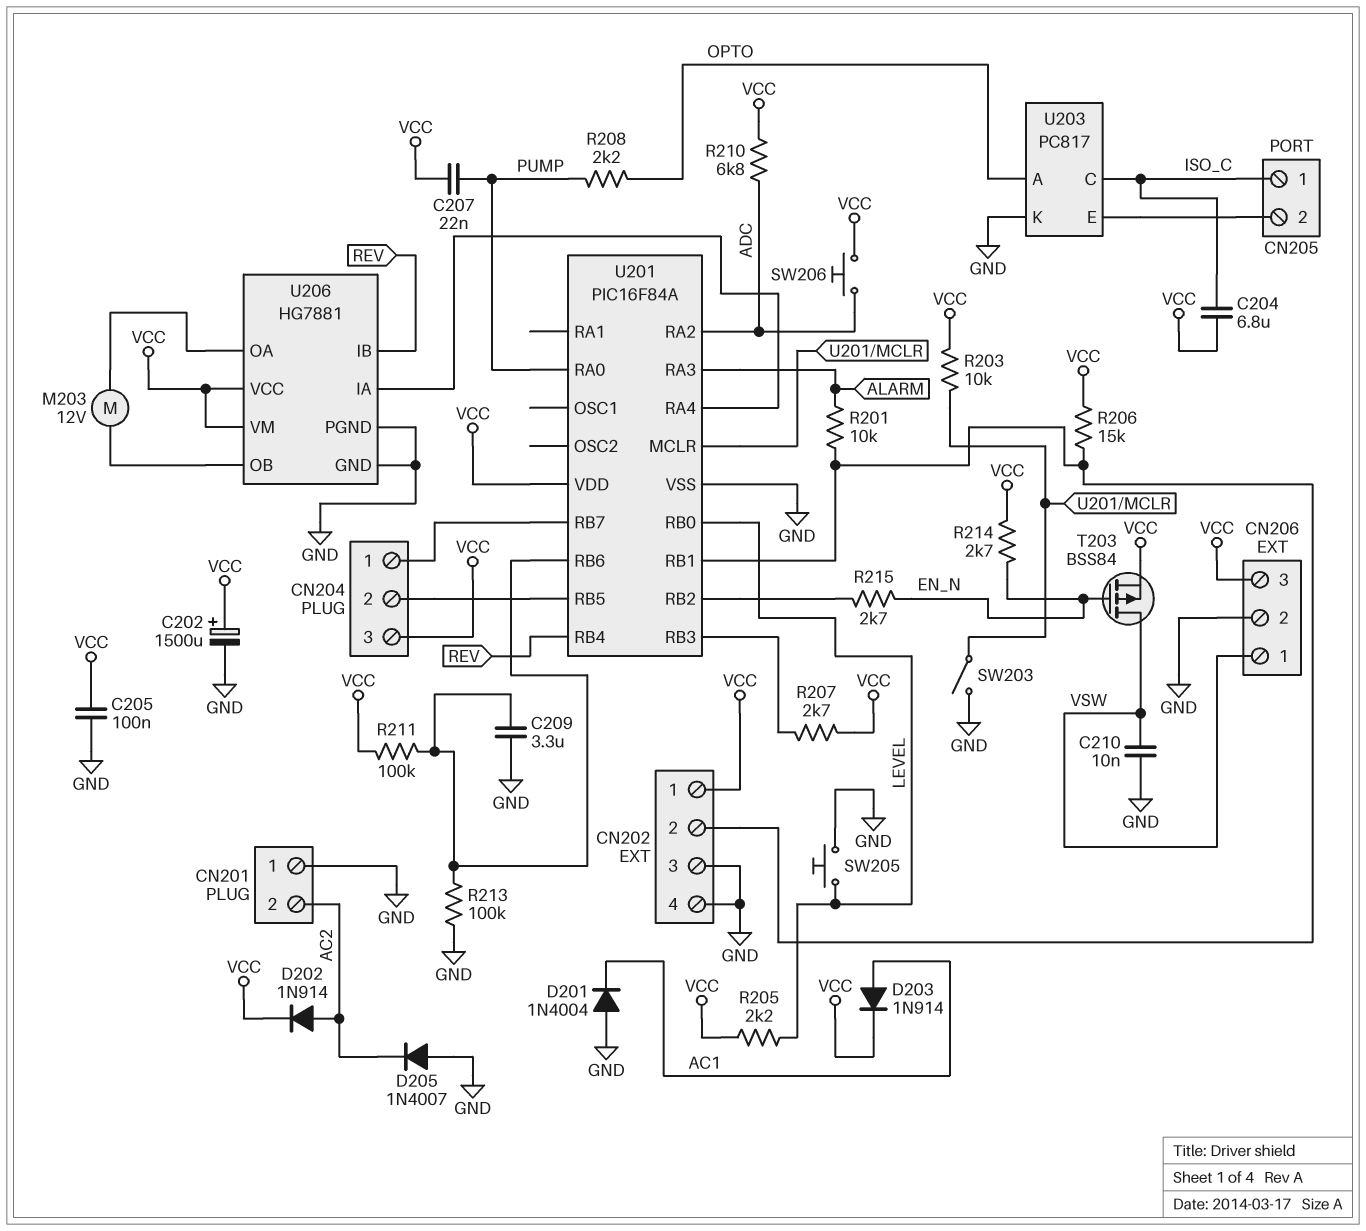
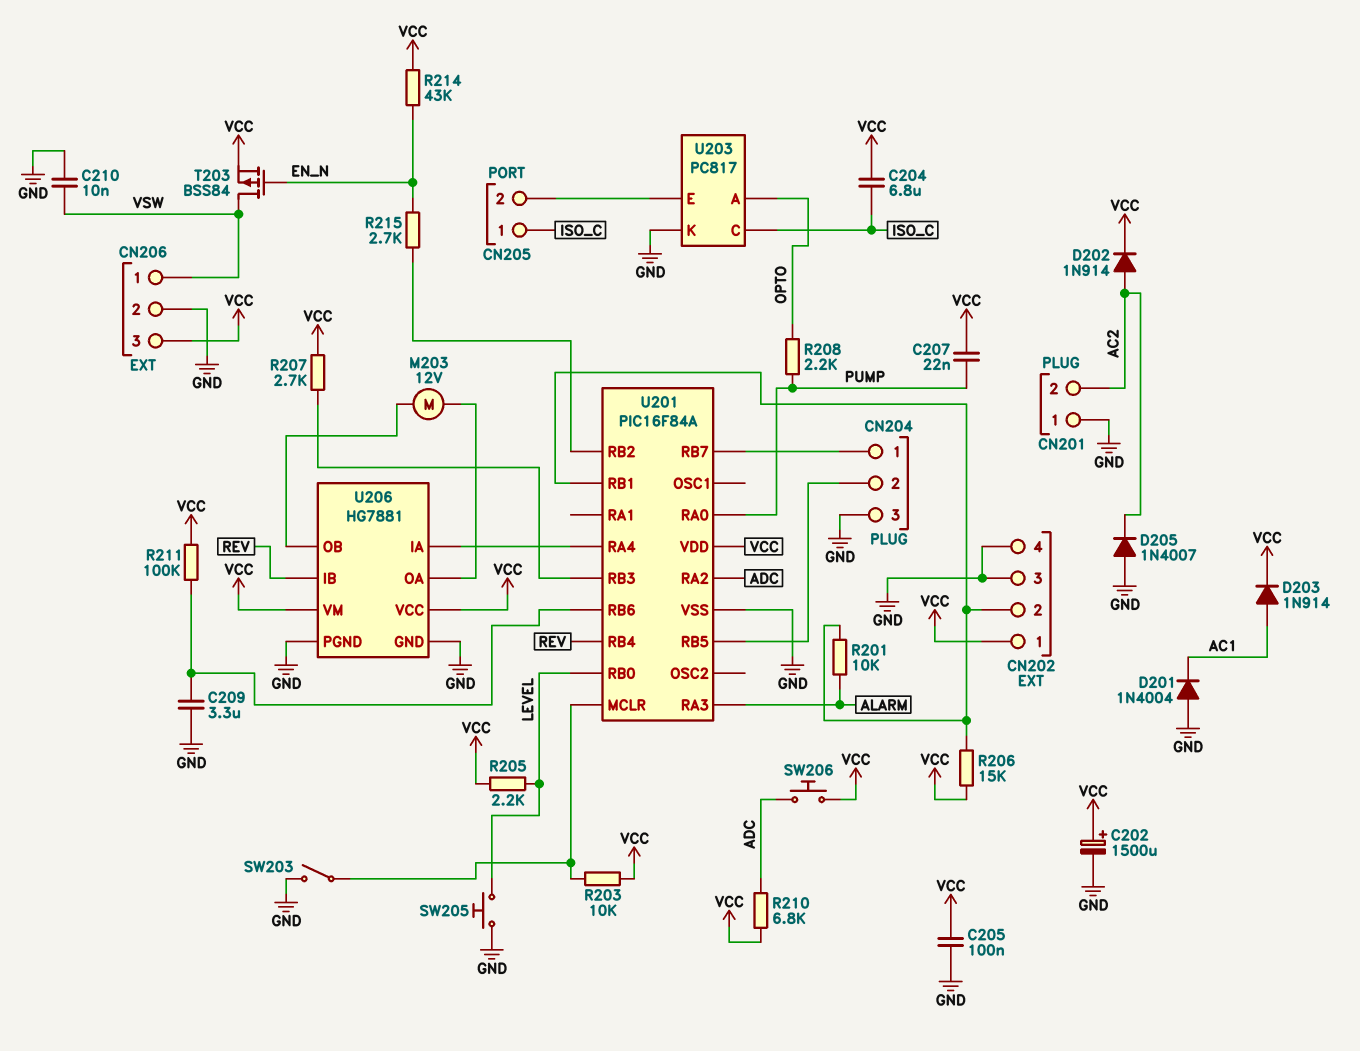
CN204 pin 3: VCC -> GND
R213: 100k (GND, U201/RB6) -> none
R214: 2.7k (EN_N, VCC) -> 43k (EN_N, VCC)

